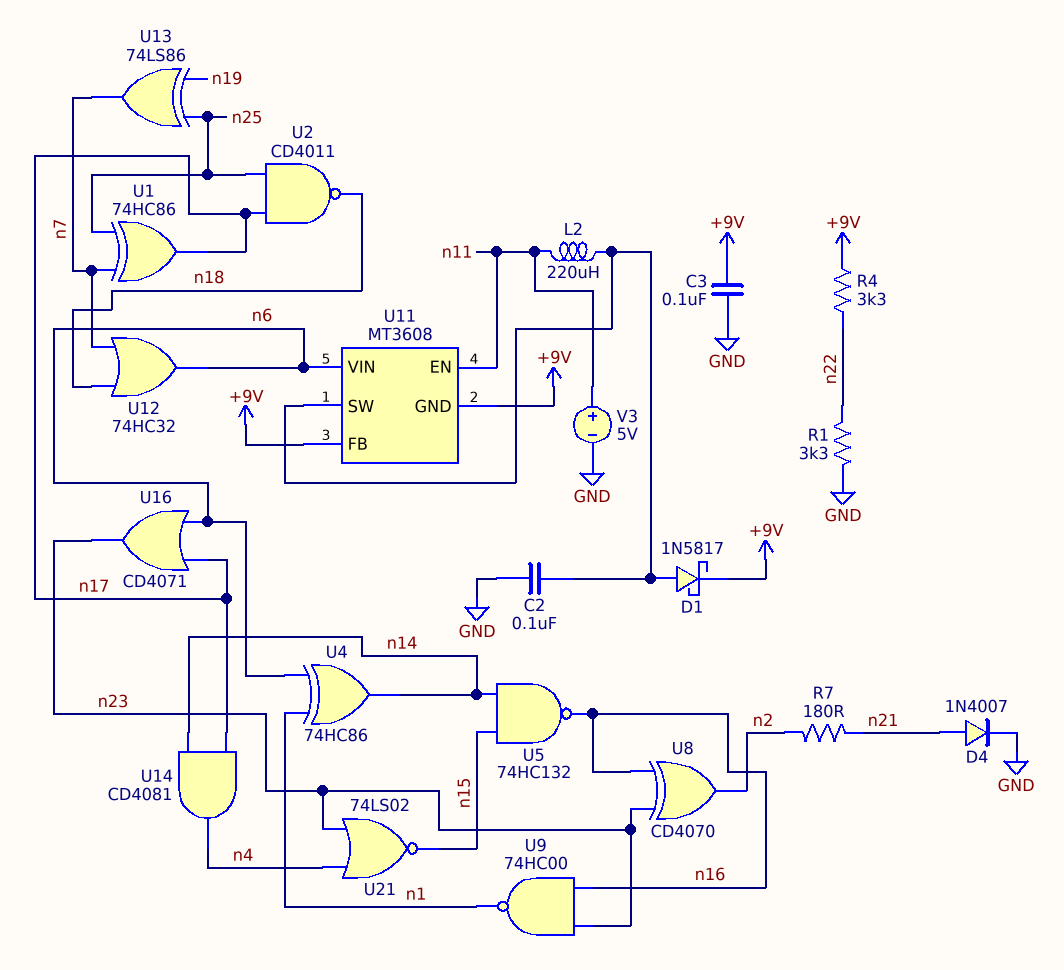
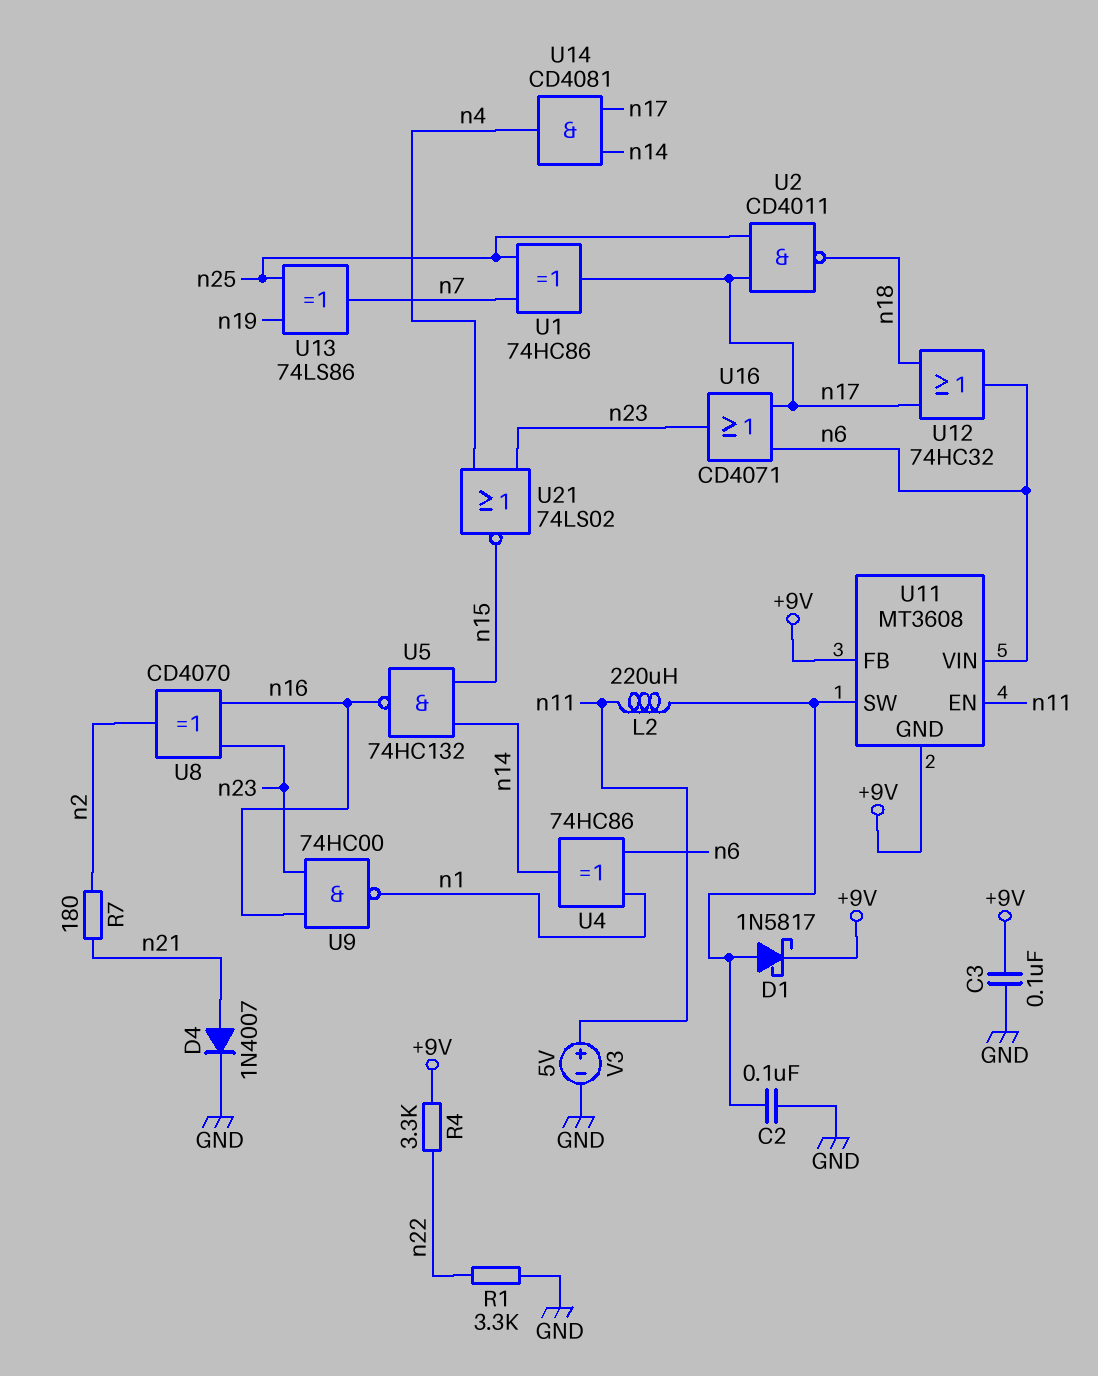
U12: OR 74HC32 (in n7, in n18, out n6) -> OR 74HC32 (in n17, in n18, out n6)

